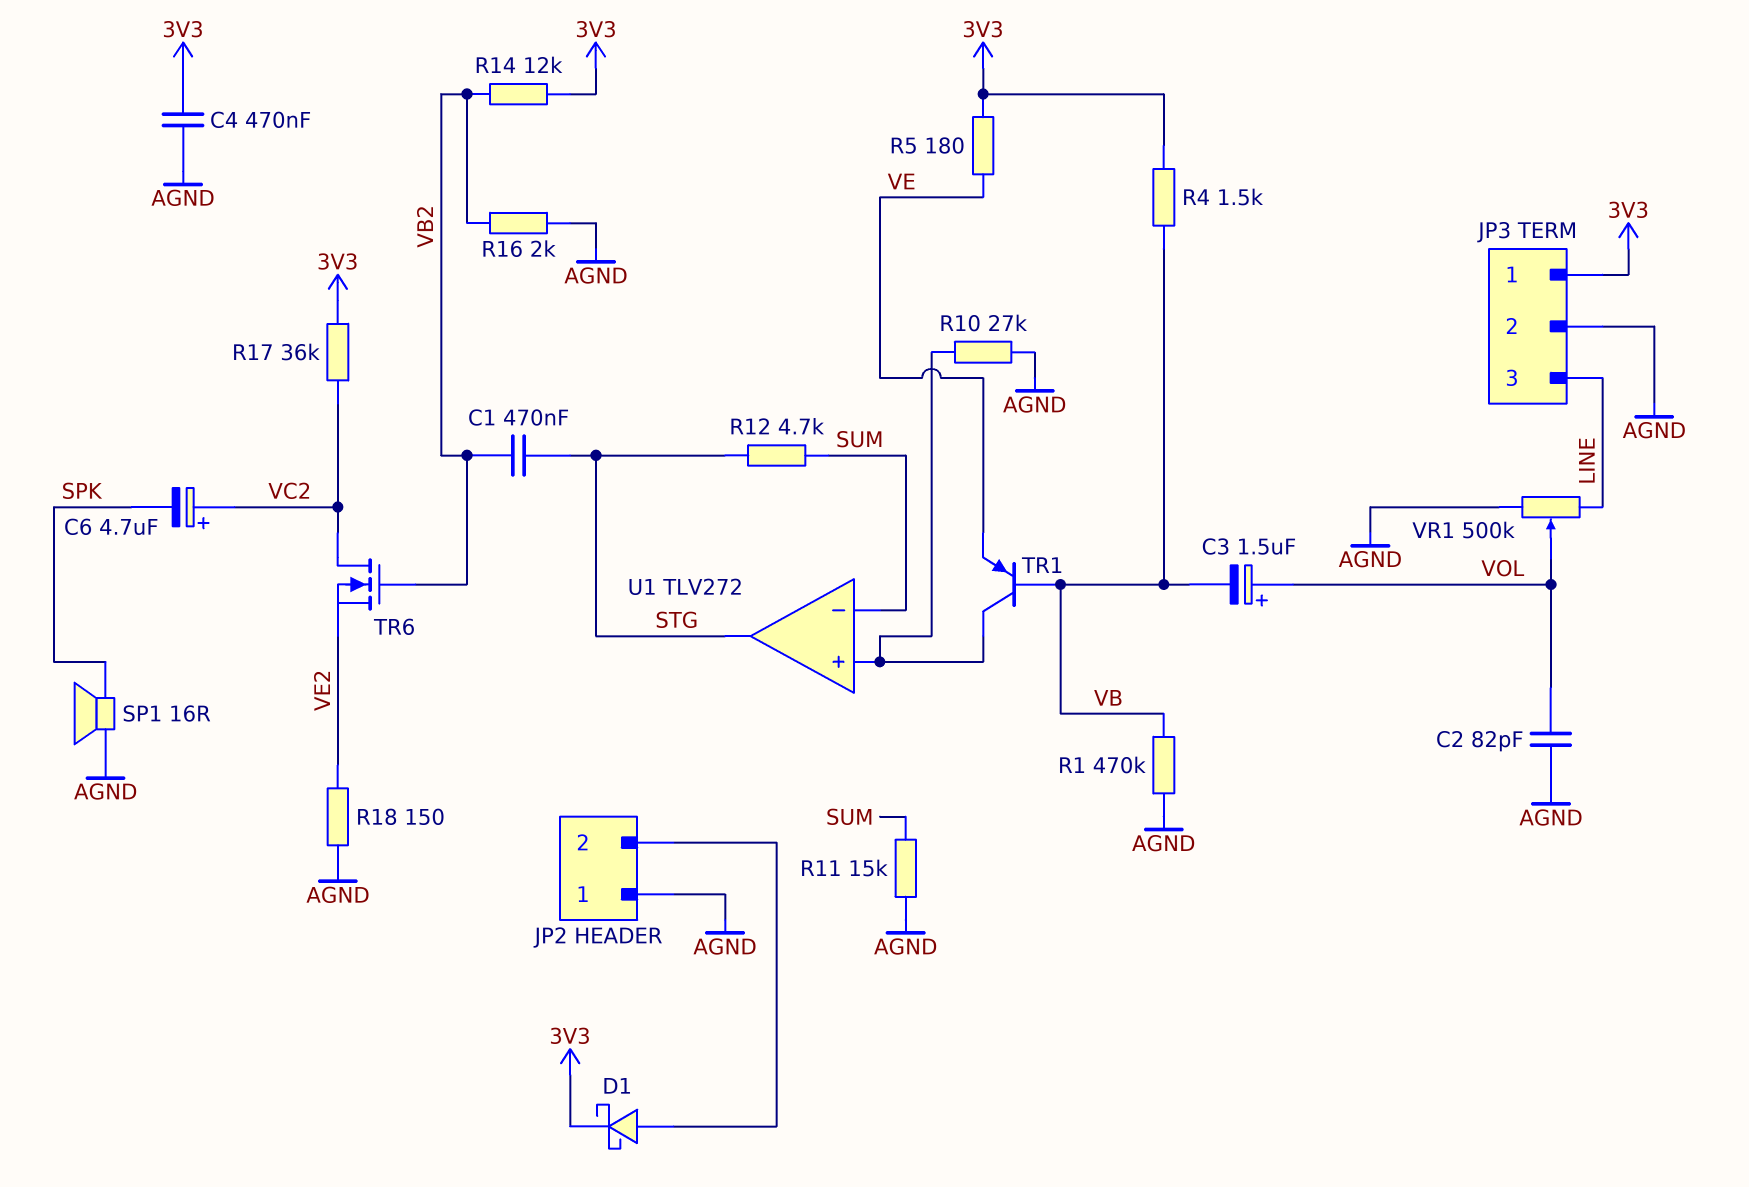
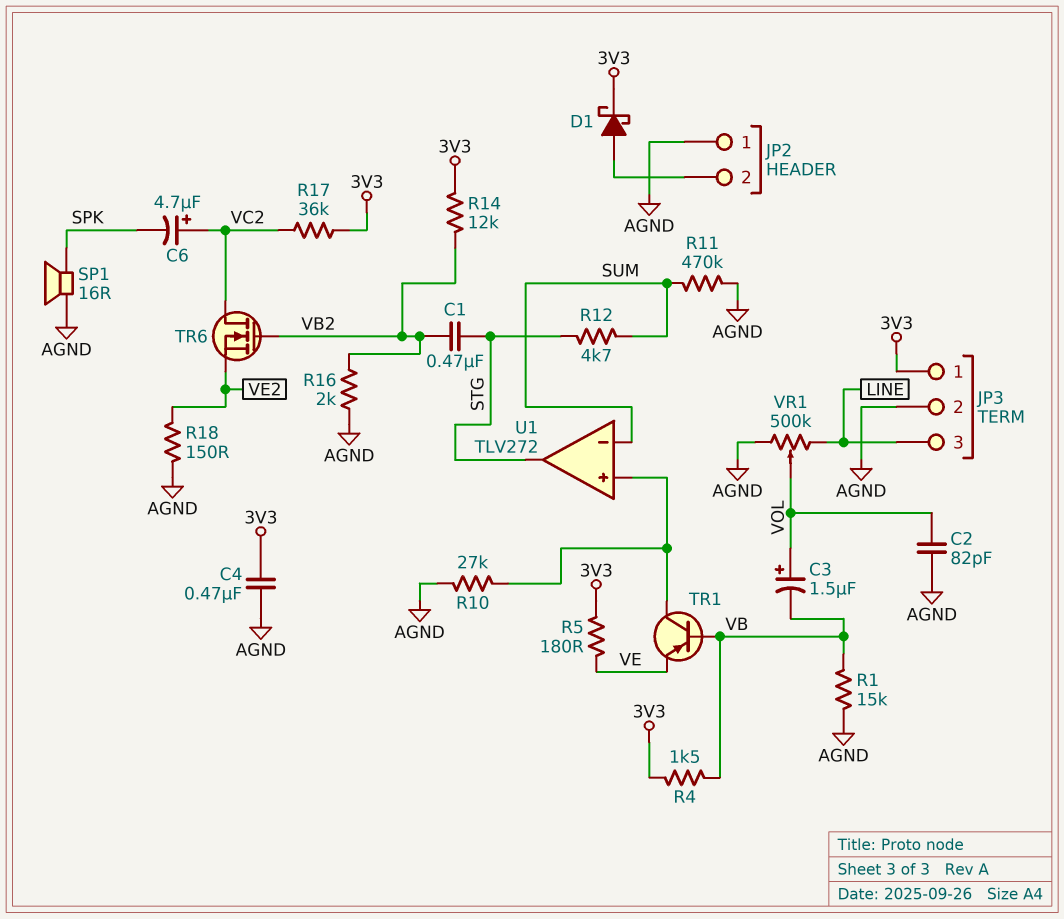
R1: 470k (AGND, VB) -> 15k (AGND, VB)
R11: 15k (AGND, SUM) -> 470k (AGND, SUM)

